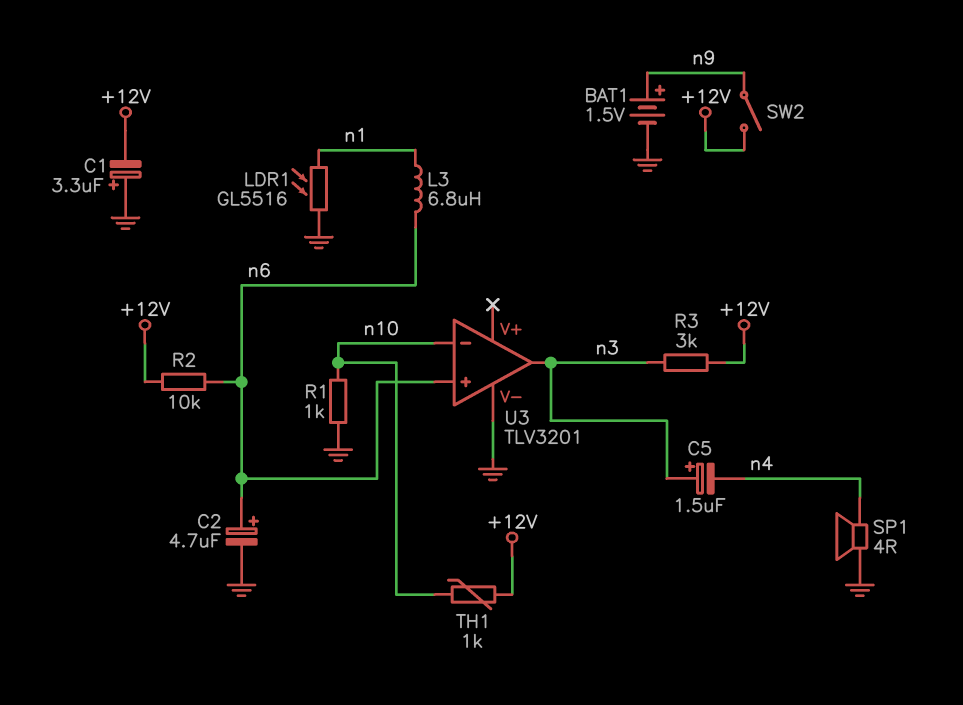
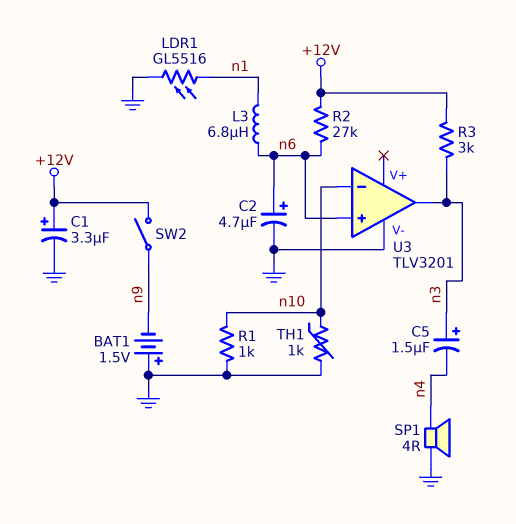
BAT1: 1.5V (plus n9, minus GND) -> 1.5V (plus GND, minus n9)
C1: 3.3uF (plus GND, minus +12V) -> 3.3uF (plus +12V, minus GND)
R2: 10k (+12V, n6) -> 27k (+12V, n6)
TH1: 1k (+12V, n10) -> 1k (GND, n10)

